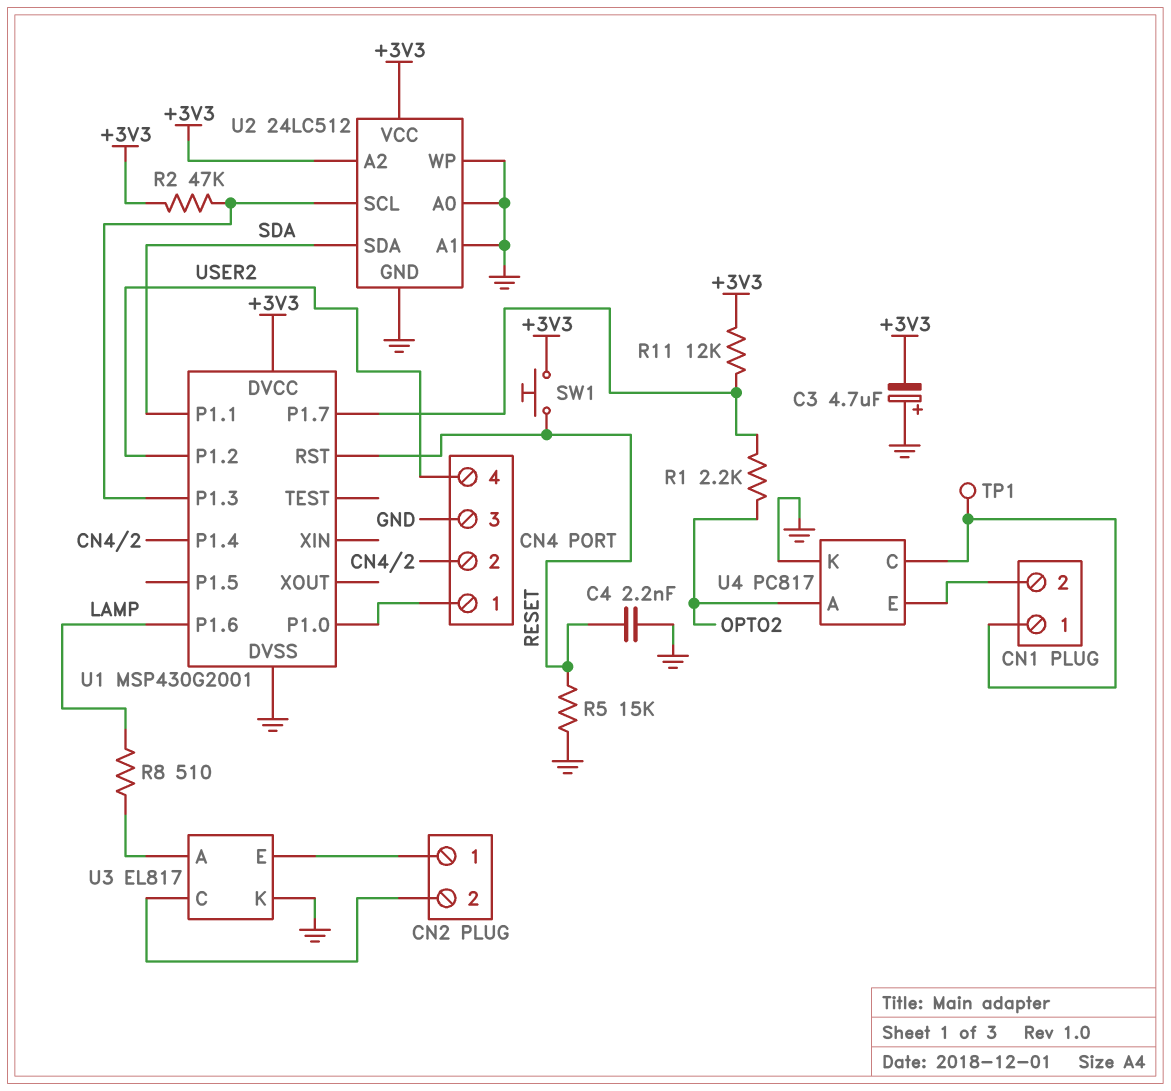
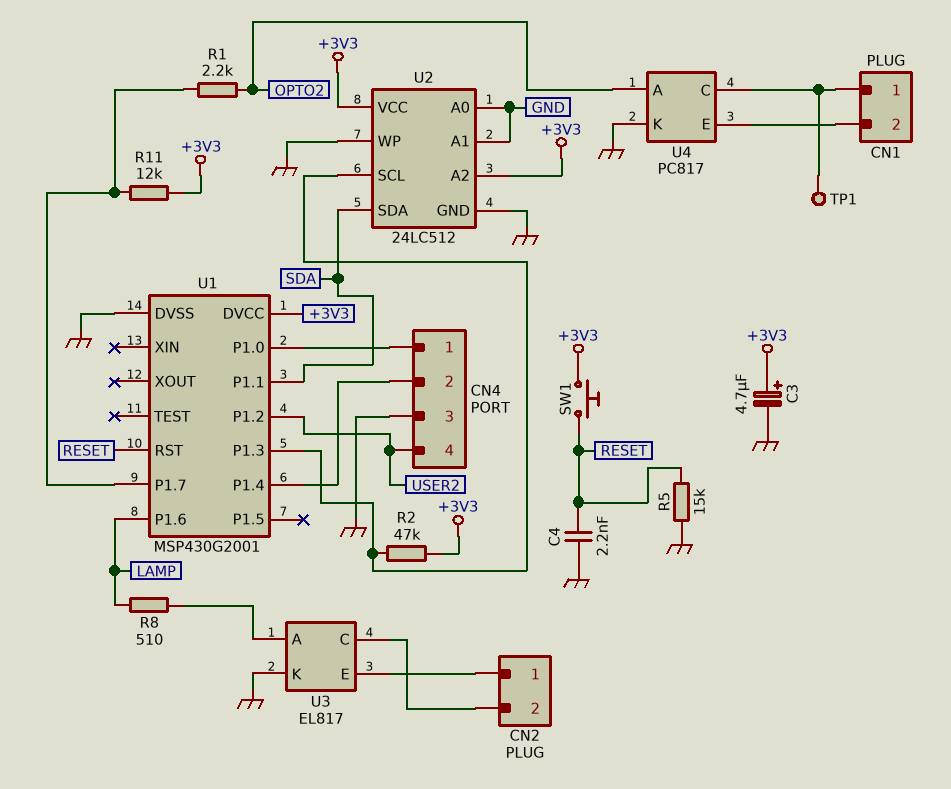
C3: 4.7uF (plus GND, minus +3V3) -> 4.7uF (plus +3V3, minus GND)

